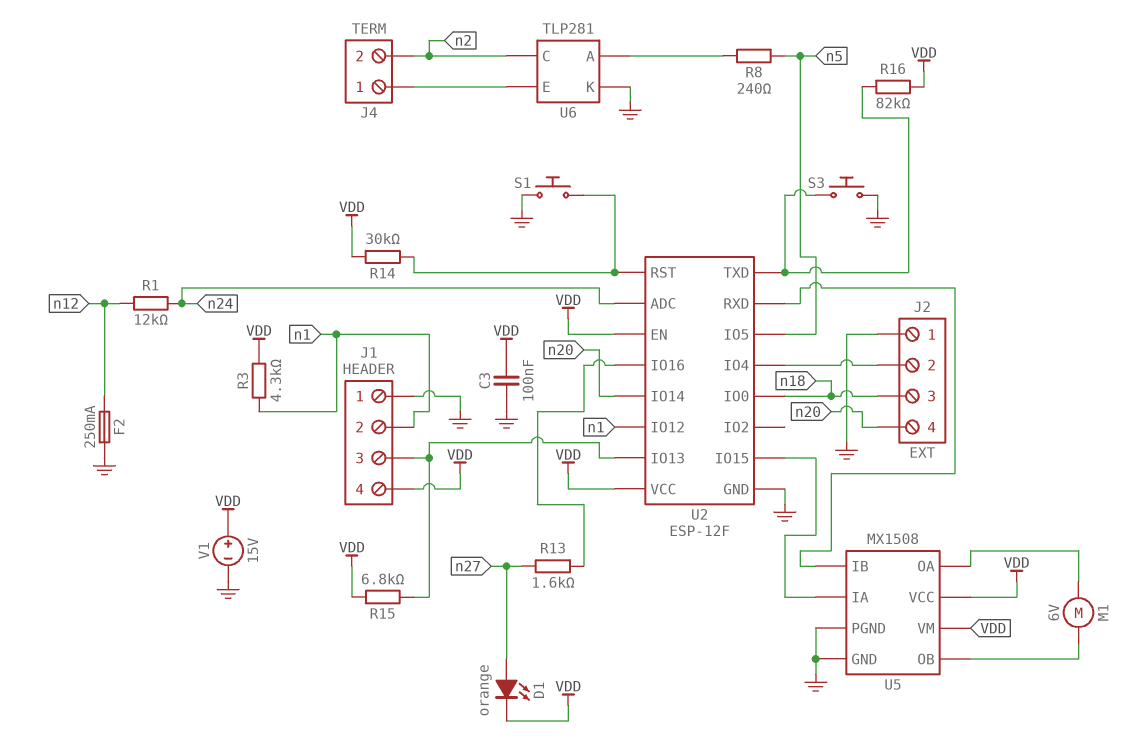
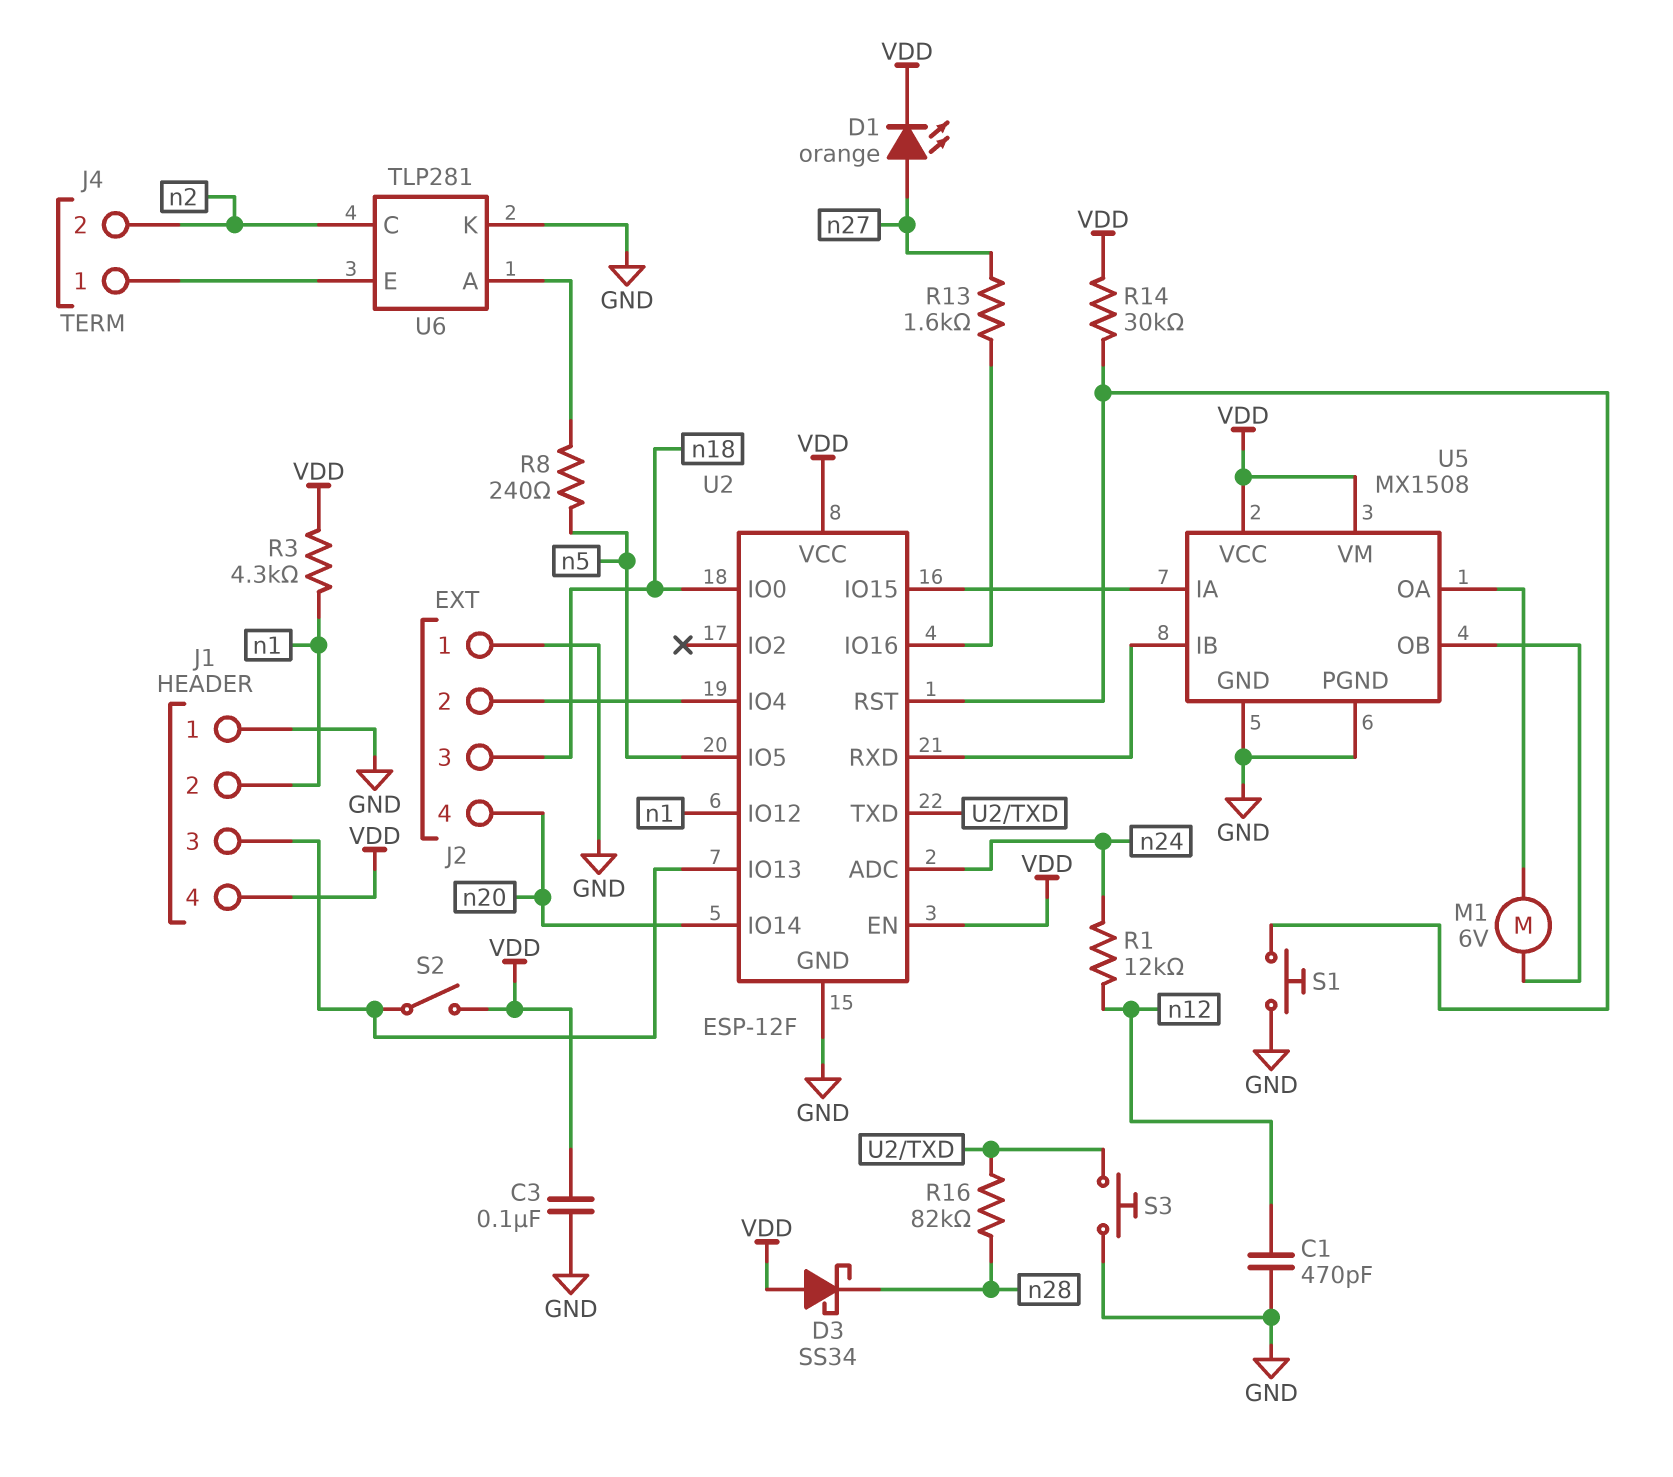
C1: none -> 470pF (GND, n12)
D3: none -> schottky SS34 (A VDD, K n28)
F2: 250mA (GND, n12) -> none
R15: 6.8k (J1/3, VDD) -> none
R16: 82k (U2/TXD, VDD) -> 82k (U2/TXD, n28)
S2: none -> switch (J1/3, VDD)
V1: 15V (plus VDD, minus GND) -> none

